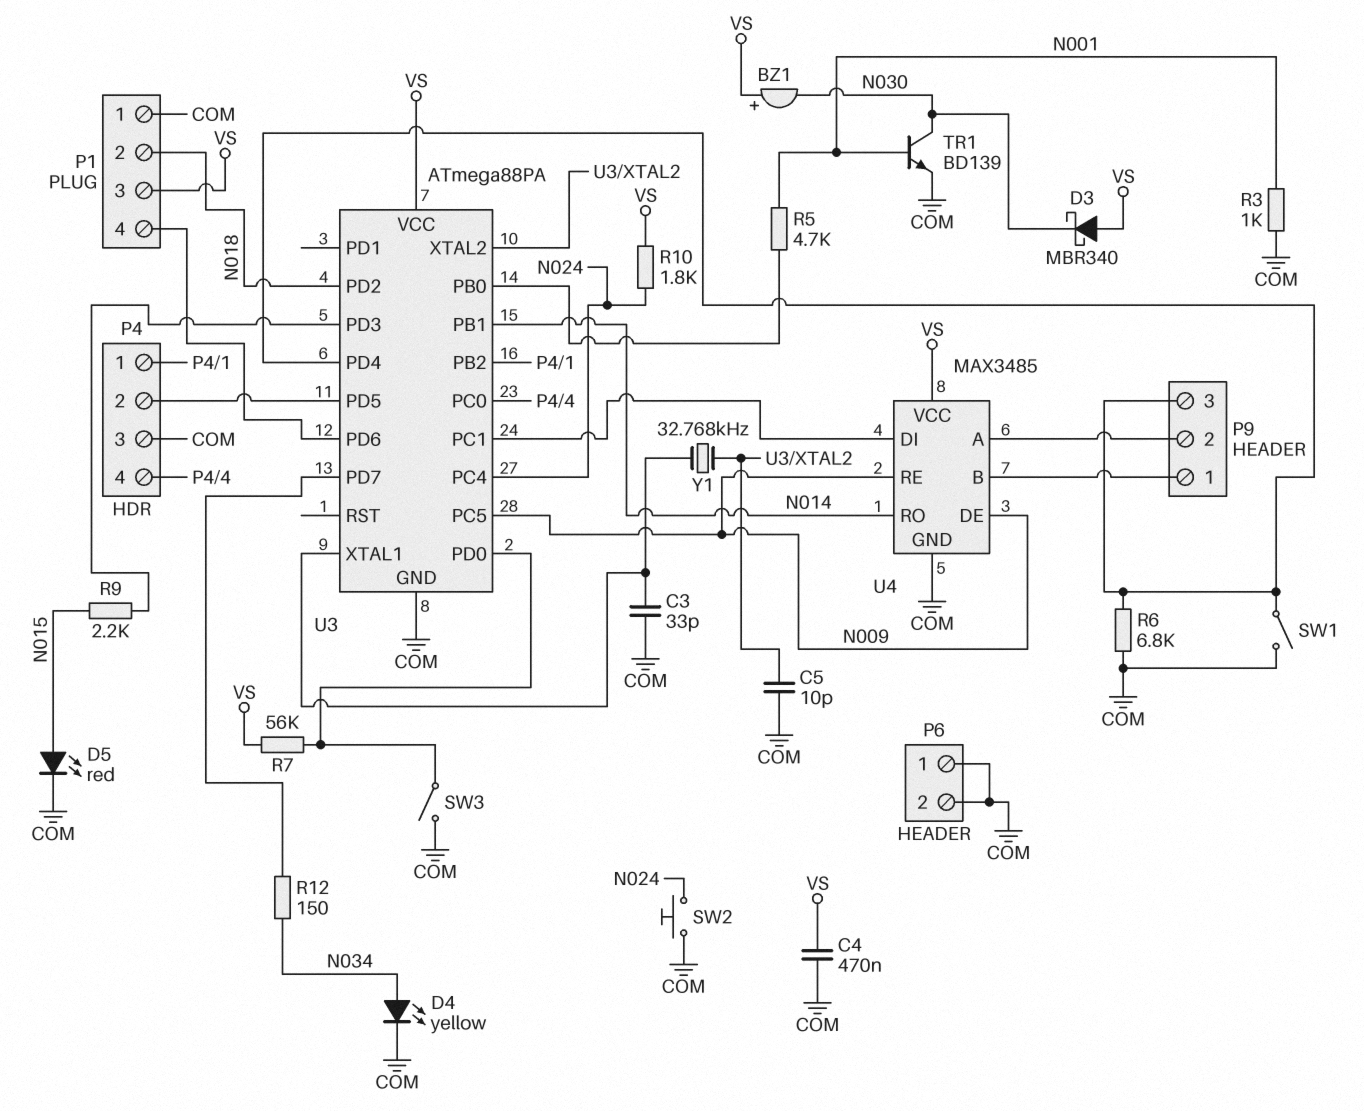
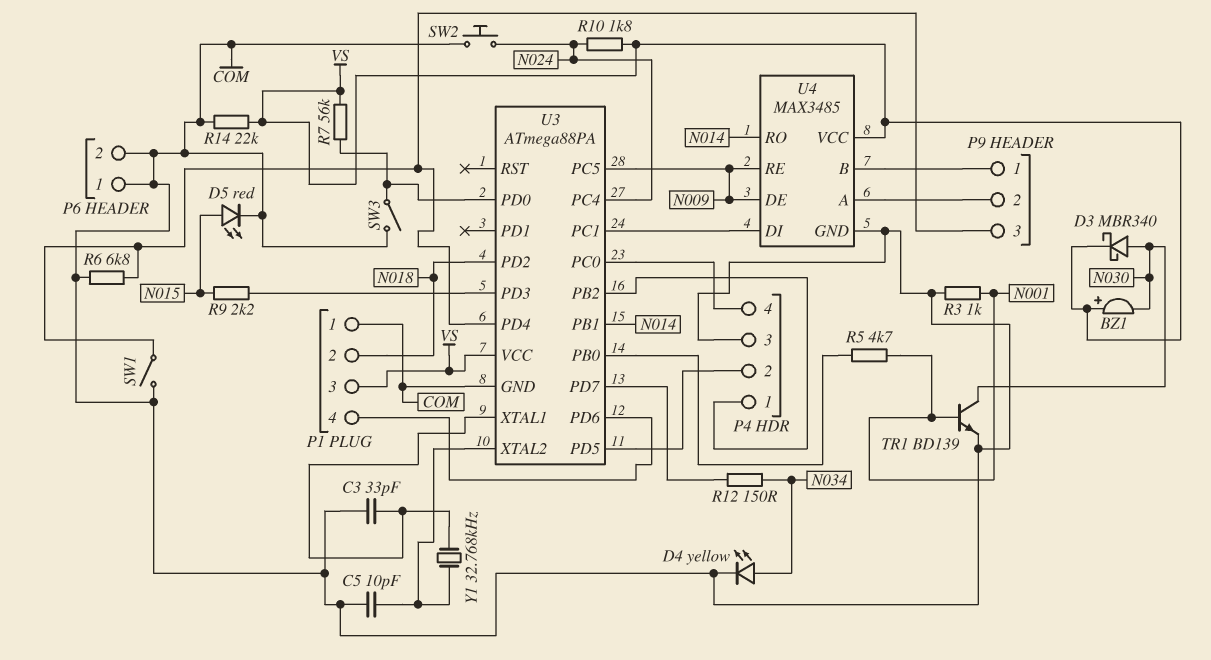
C4: 470nF (COM, VS) -> none
D3: schottky MBR340 (A VS, K N030) -> schottky MBR340 (A N030, K VS)
R14: none -> 22k (COM, VS)

